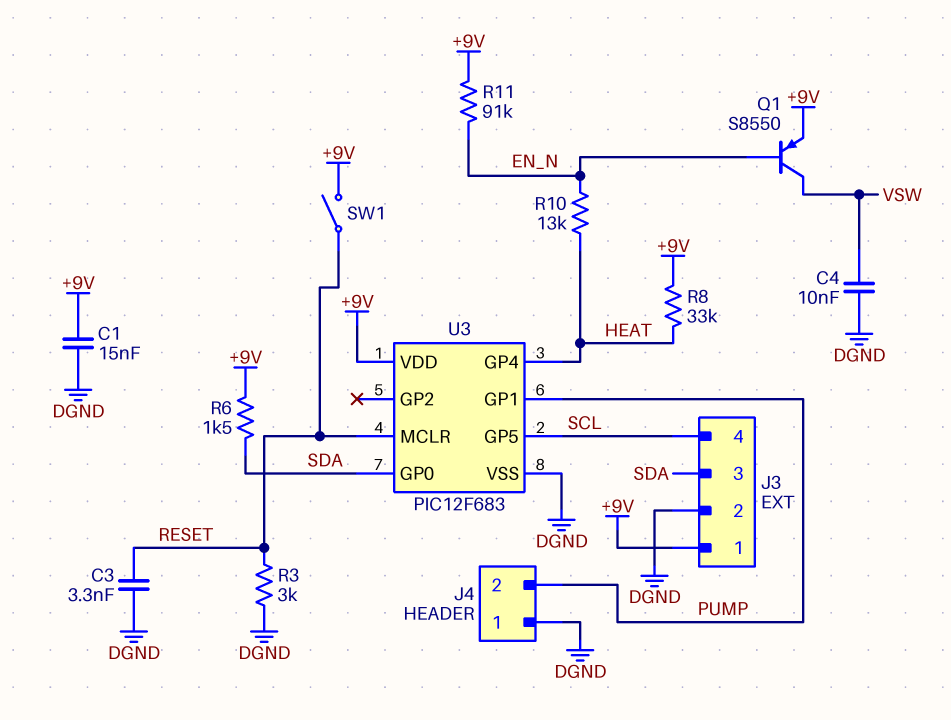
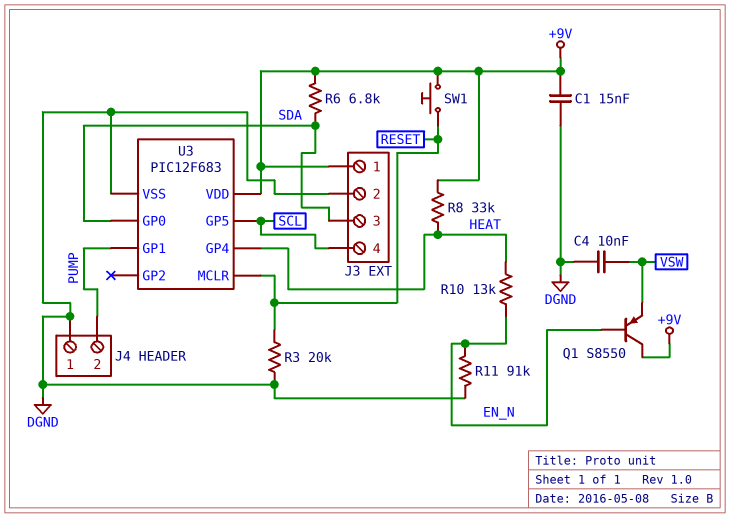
C3: 3.3nF (DGND, RESET) -> none
Q1: PNP S8550 (B EN_N, C VSW, E +9V) -> PNP S8550 (B EN_N, C +9V, E VSW)
R3: 3k (DGND, RESET) -> 20k (DGND, RESET)
R6: 1.5k (+9V, SDA) -> 6.8k (+9V, SDA)
R11: 91k (+9V, EN_N) -> 91k (DGND, EN_N)
SW1: switch (+9V, RESET) -> button (+9V, RESET)

